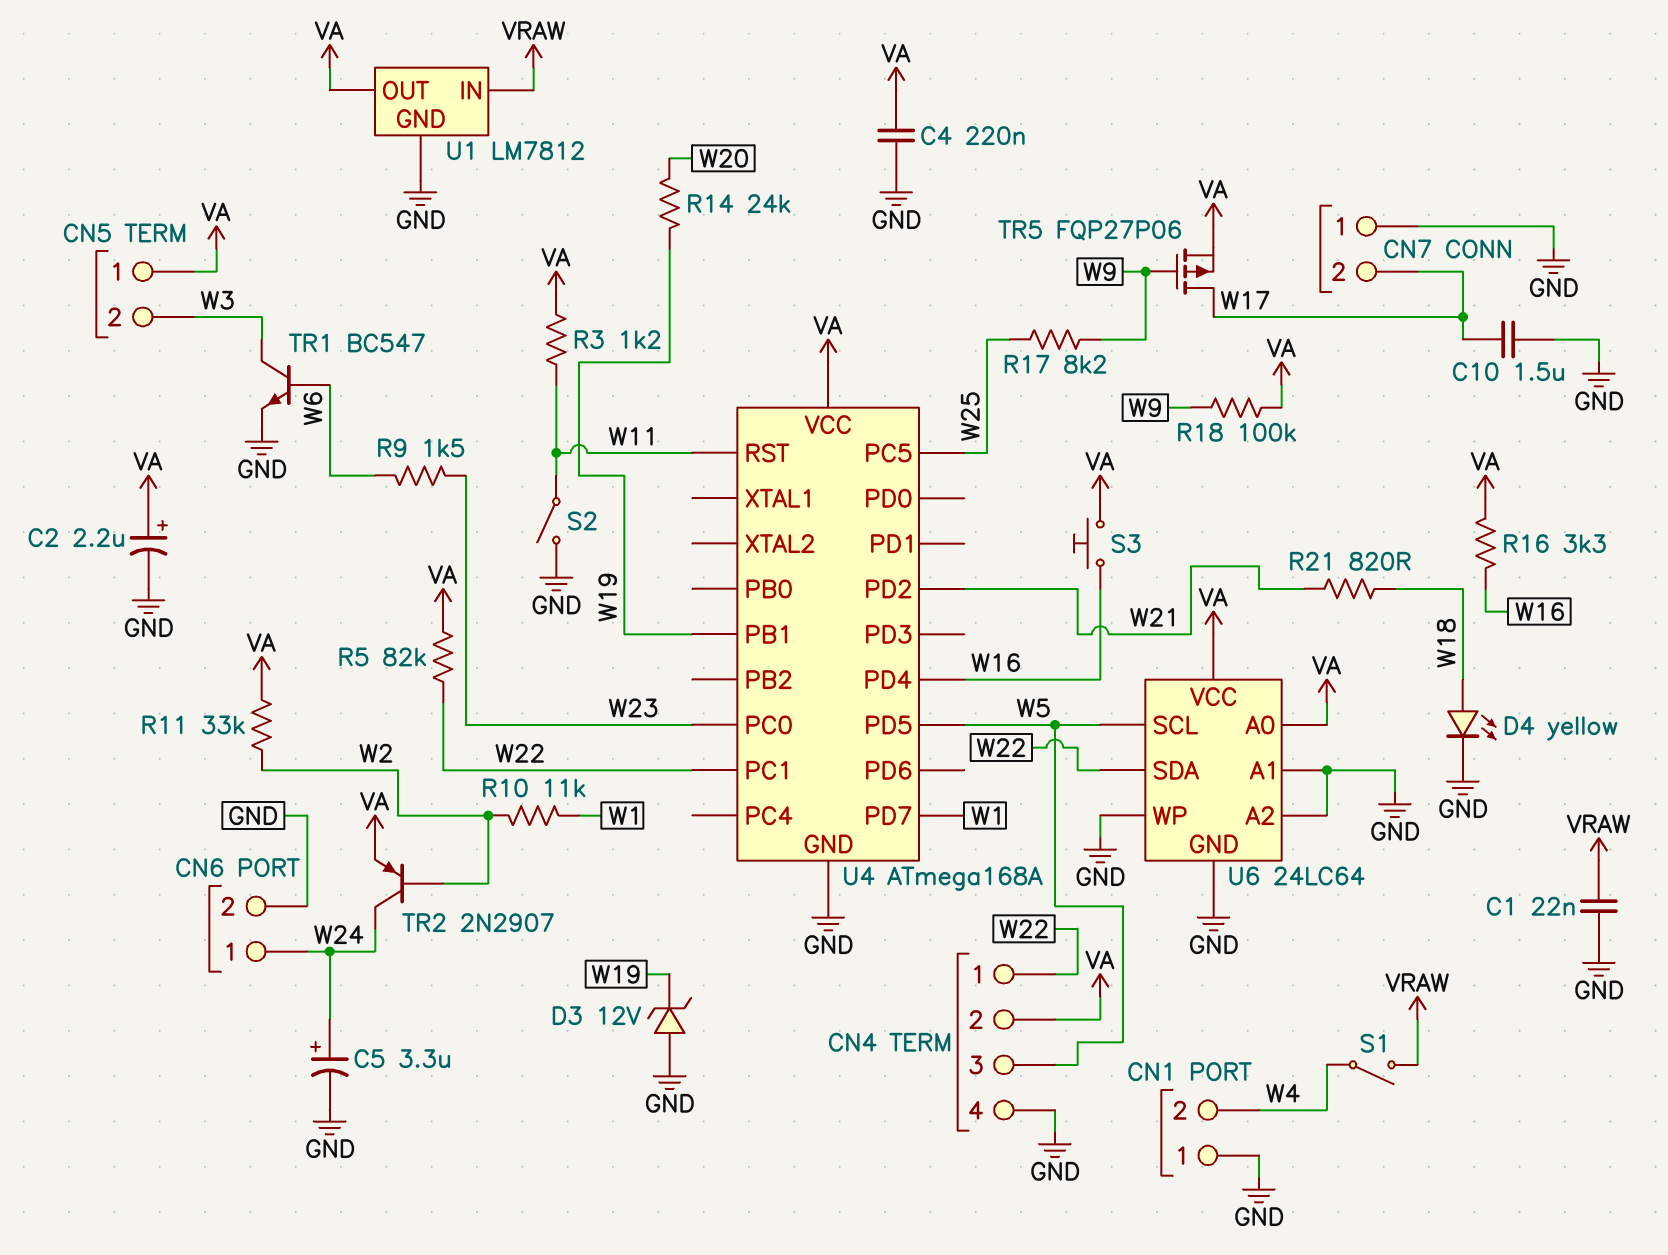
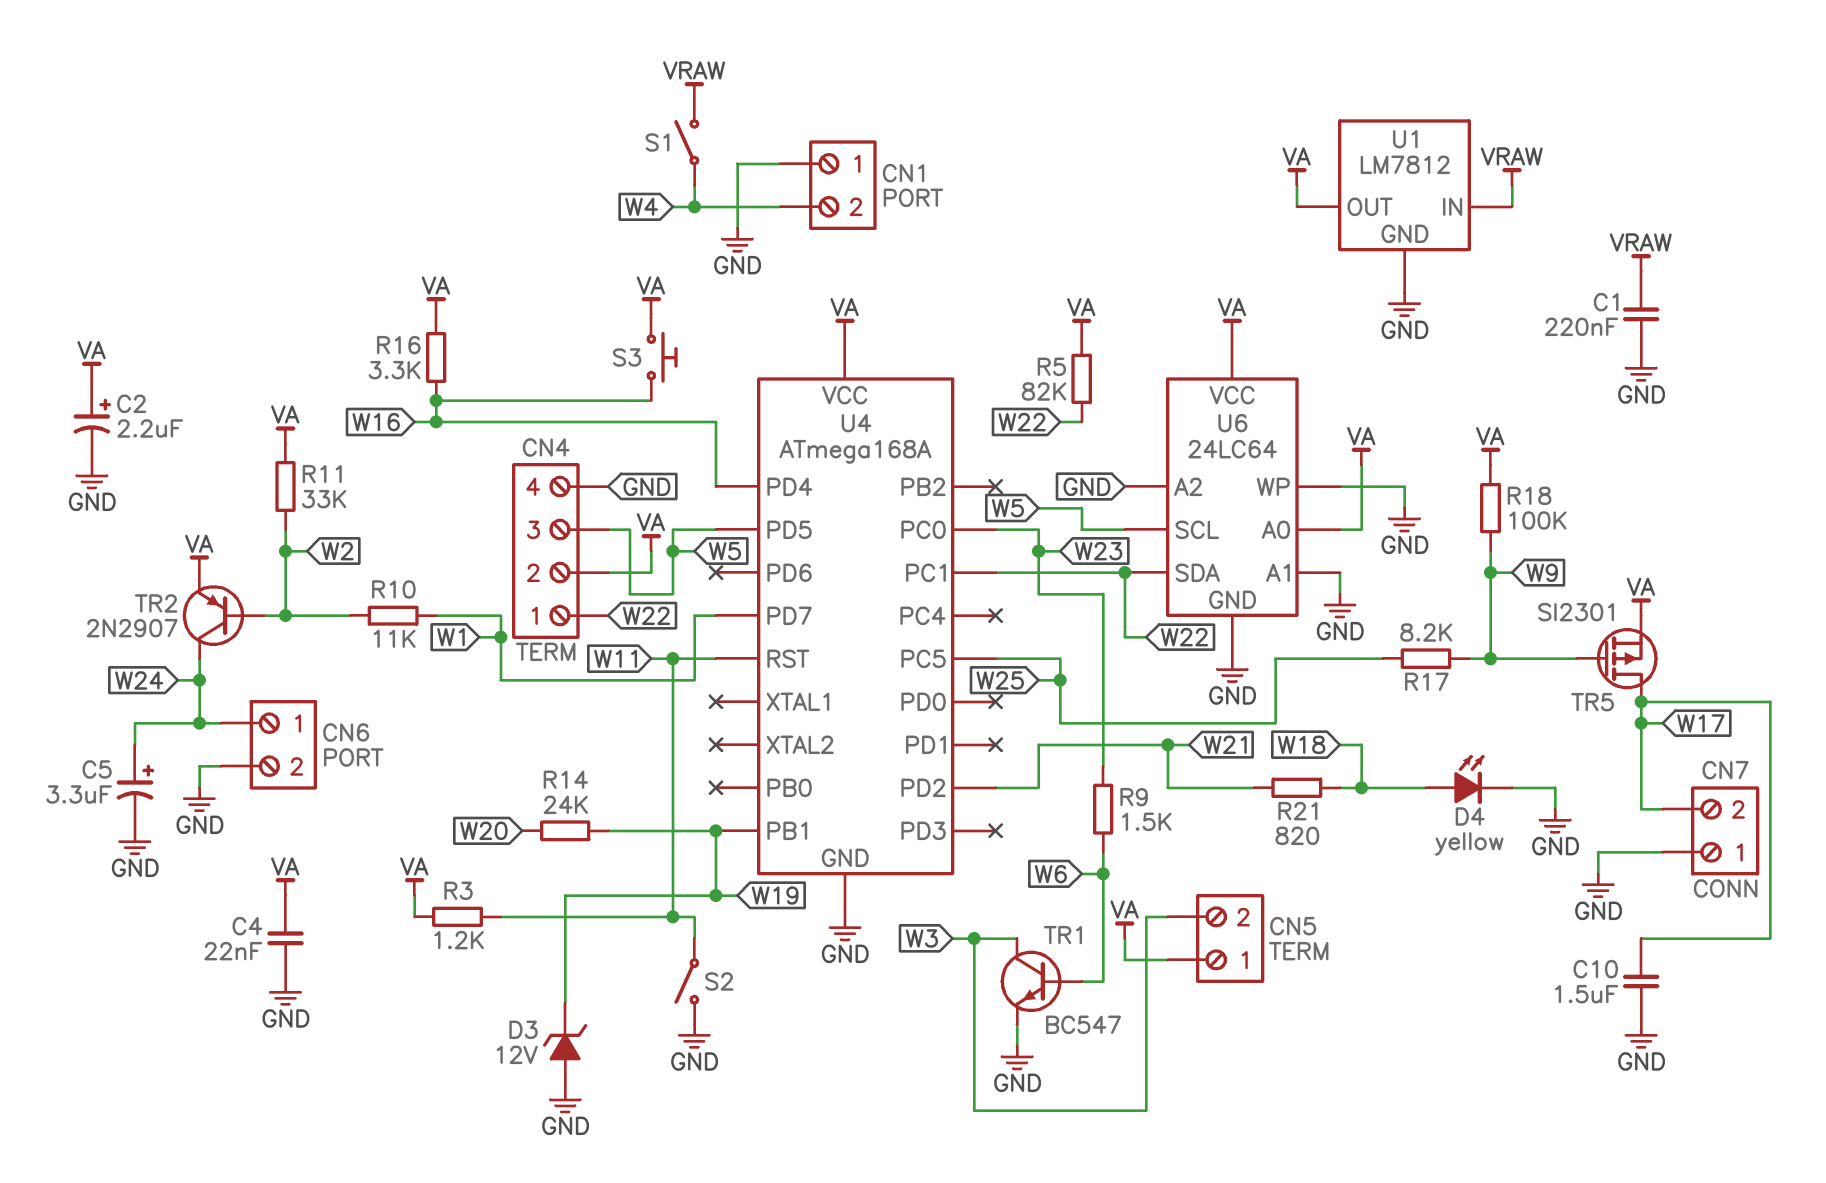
C1: 22nF (GND, VRAW) -> 220nF (GND, VRAW)
C4: 220nF (GND, VA) -> 22nF (GND, VA)
TR5: PMOS FQP27P06 (G W9, D W17, S VA) -> PMOS SI2301 (G W9, D W17, S VA)

